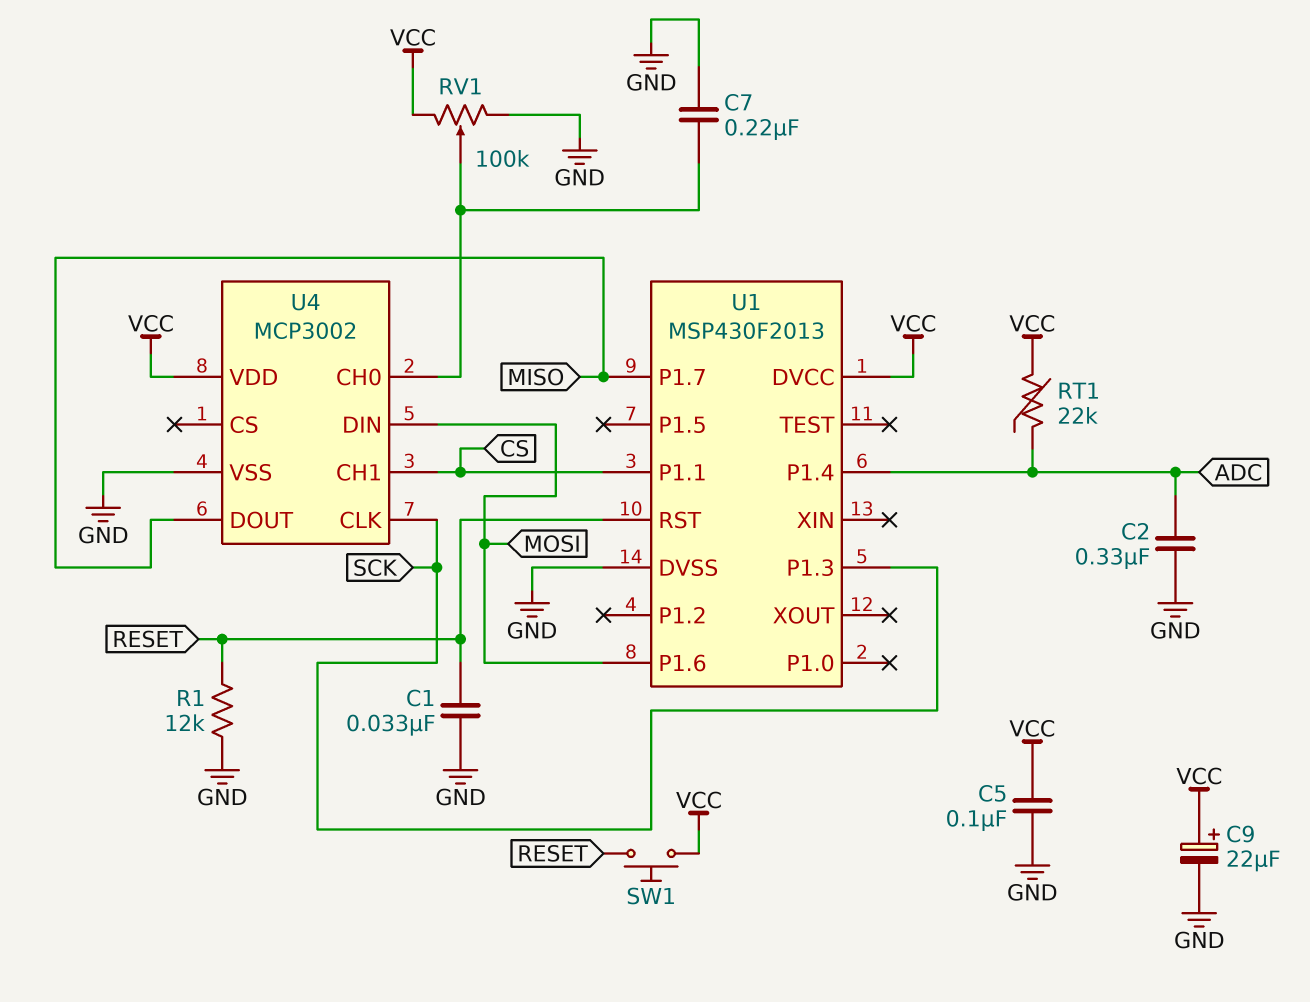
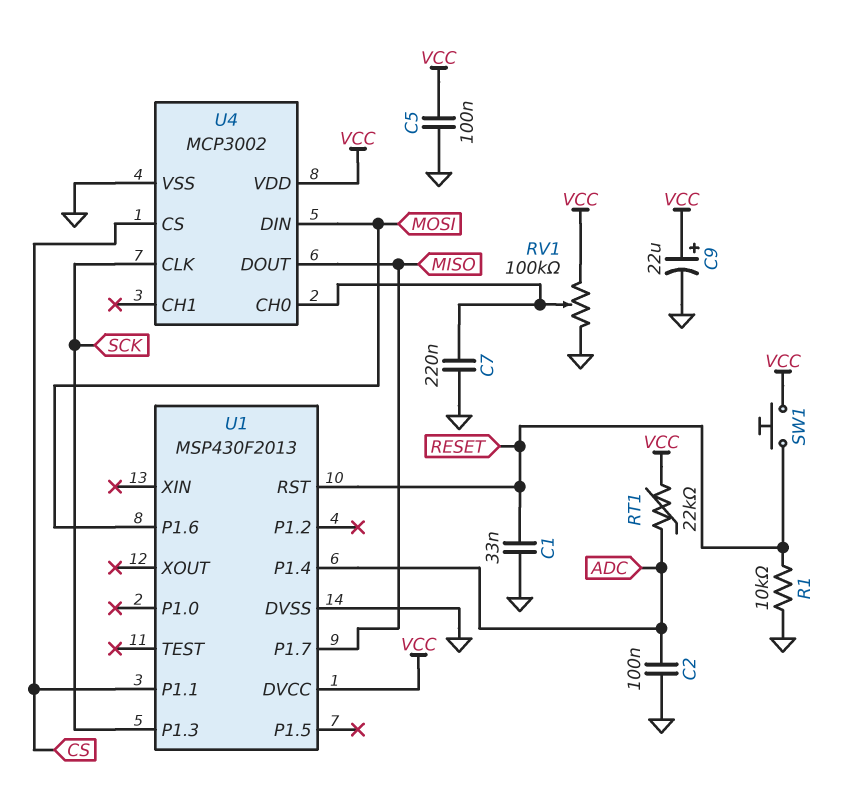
C2: 330nF (ADC, GND) -> 100nF (ADC, GND)
R1: 12k (GND, RESET) -> 10k (GND, RESET)
U4 pin CH1: CS -> none
U4 pin CS: none -> CS

